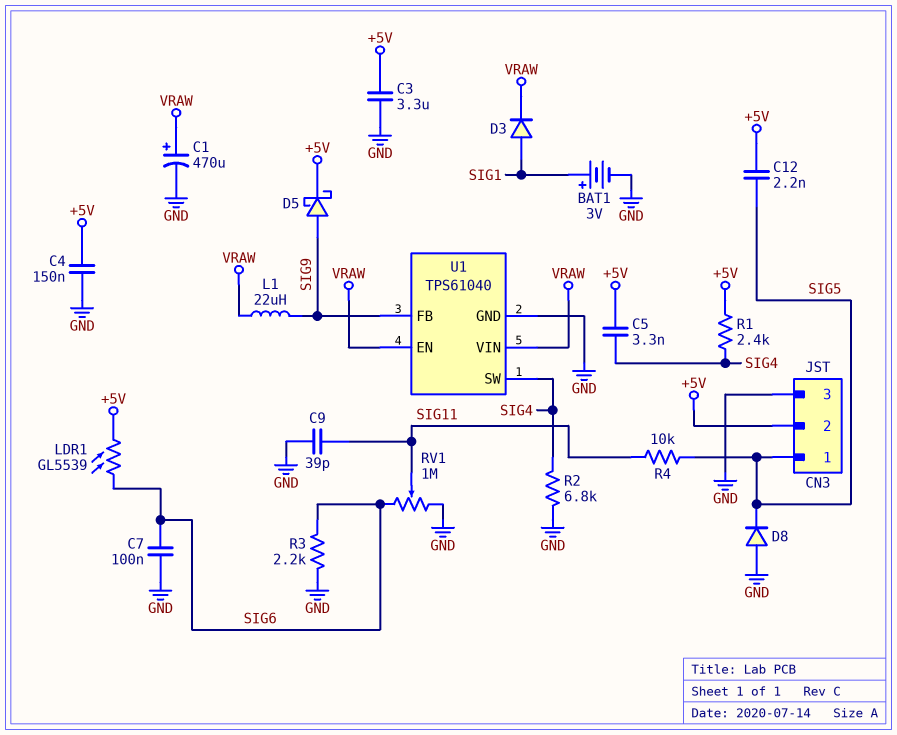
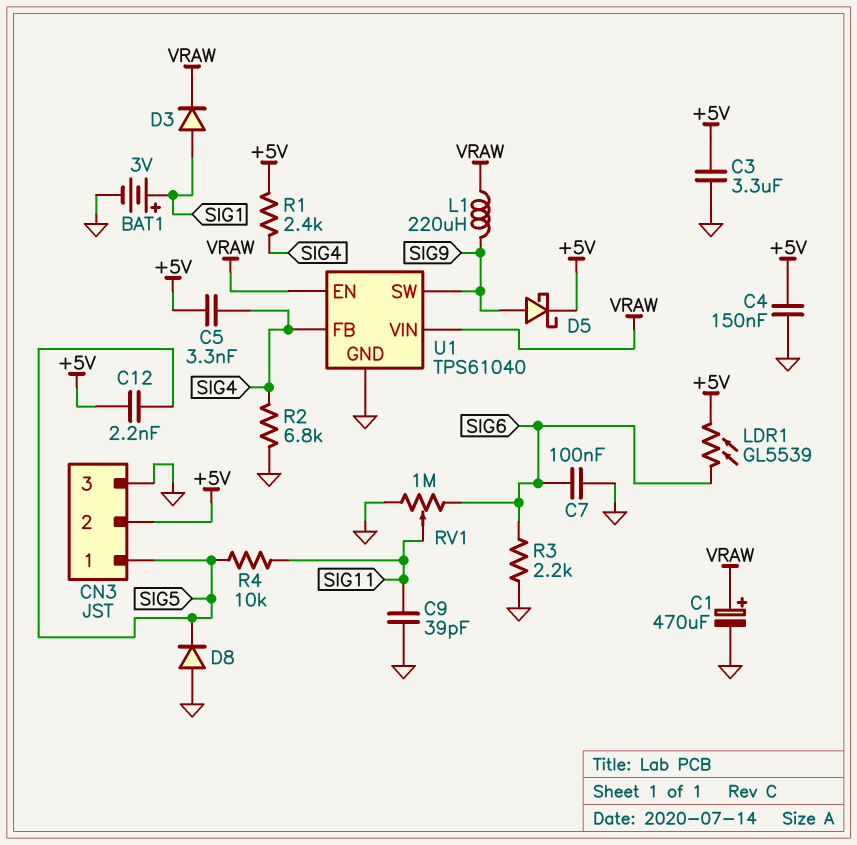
L1: 22uH (SIG9, VRAW) -> 220uH (SIG9, VRAW)
U1 pin FB: SIG9 -> SIG4
U1 pin SW: SIG4 -> SIG9

